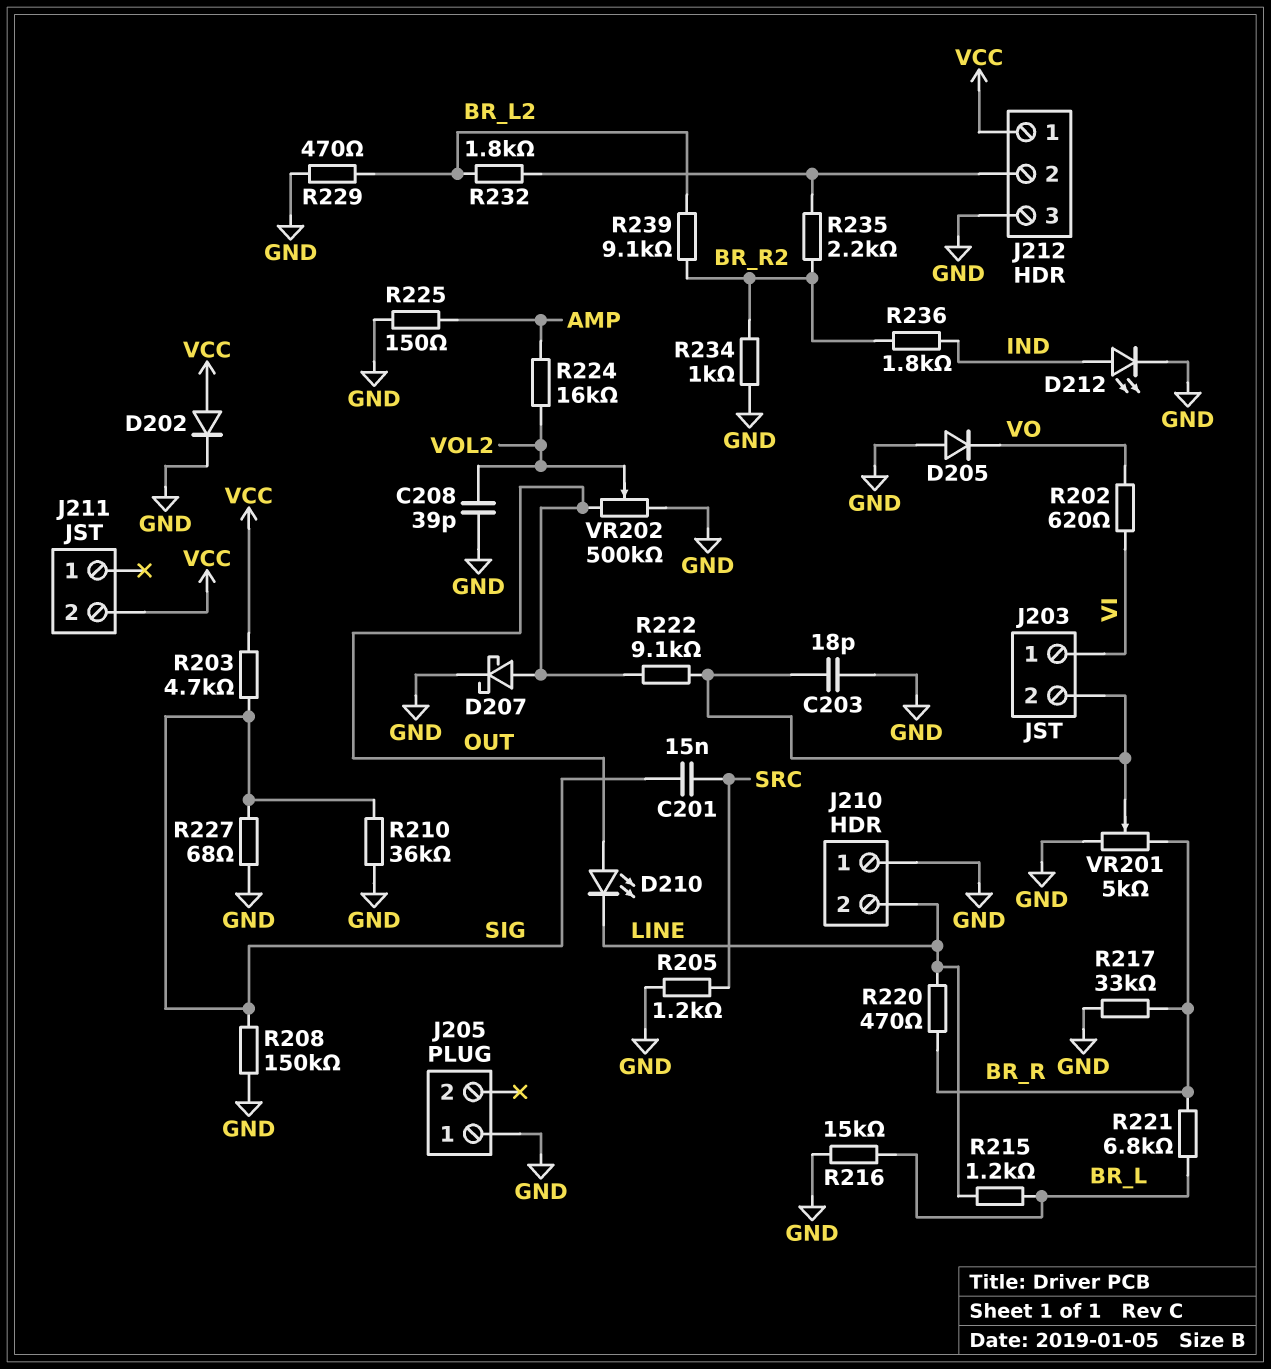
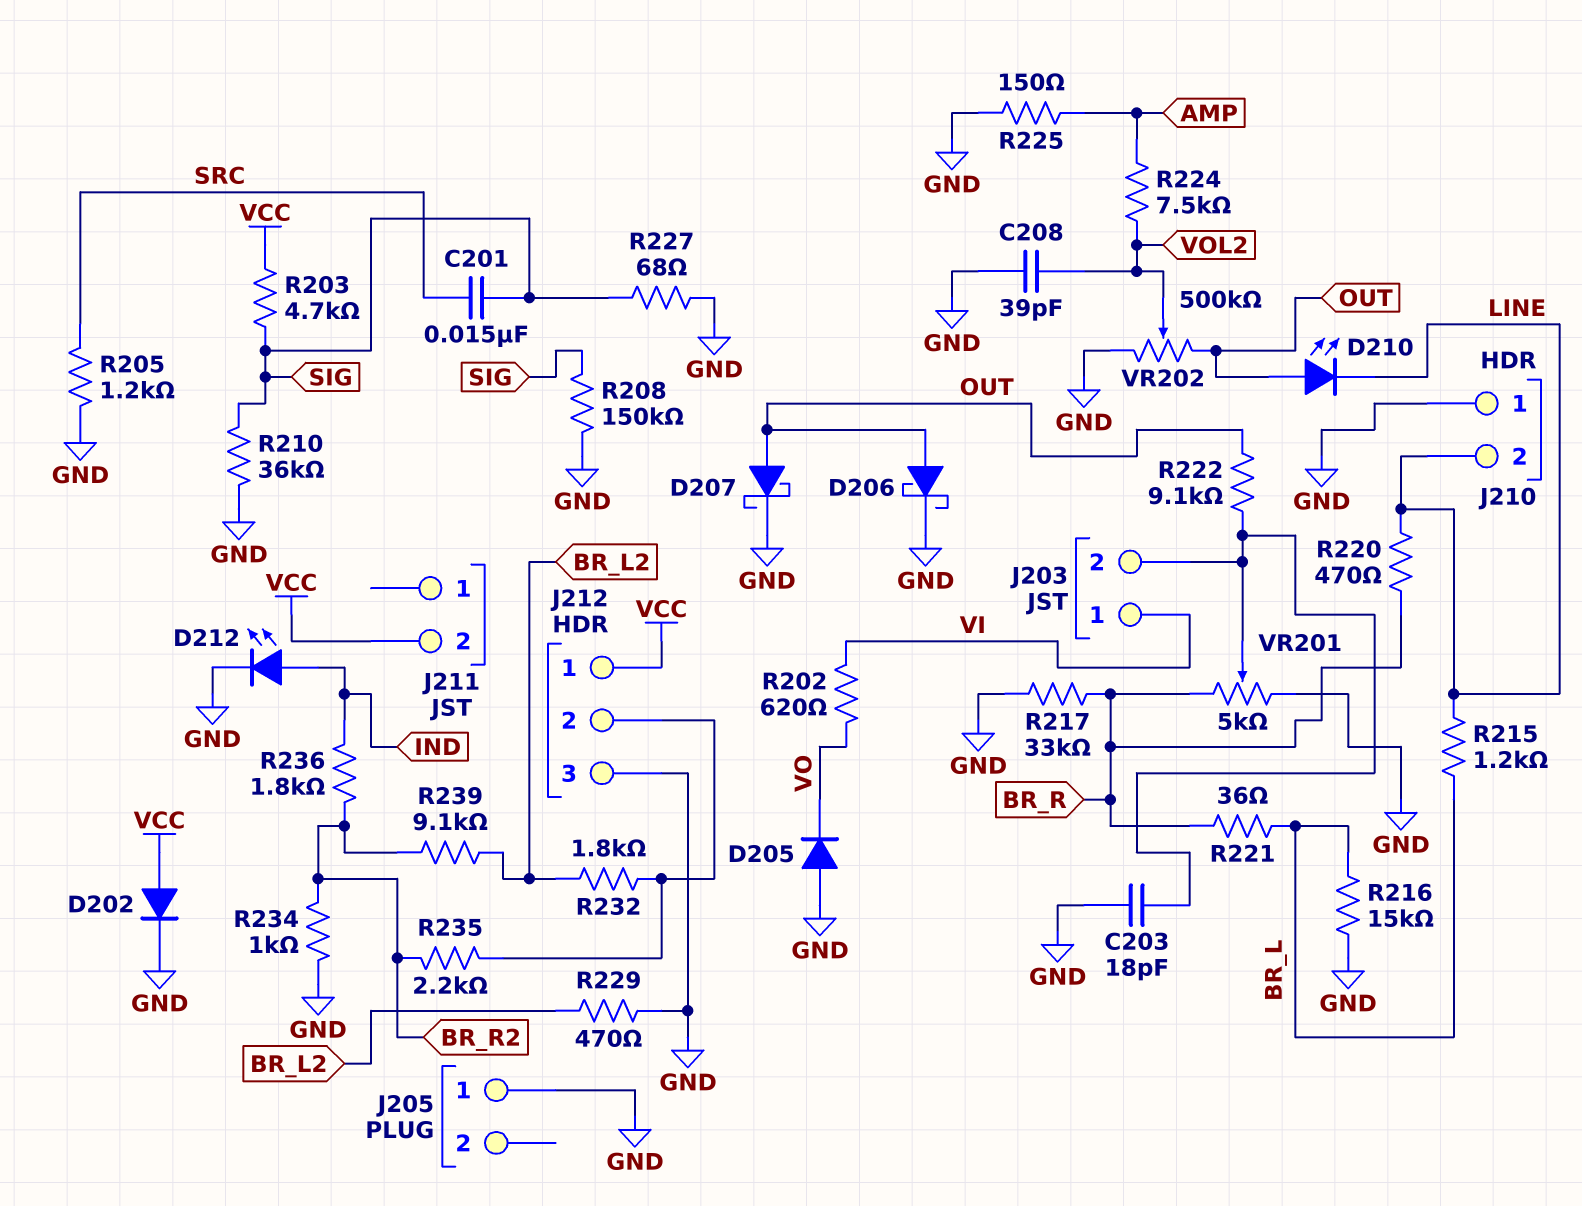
D206: none -> schottky (A OUT, K GND)
R221: 6.8k (BR_L, BR_R) -> 36 (BR_L, BR_R)
R224: 16k (AMP, VOL2) -> 7.5k (AMP, VOL2)

